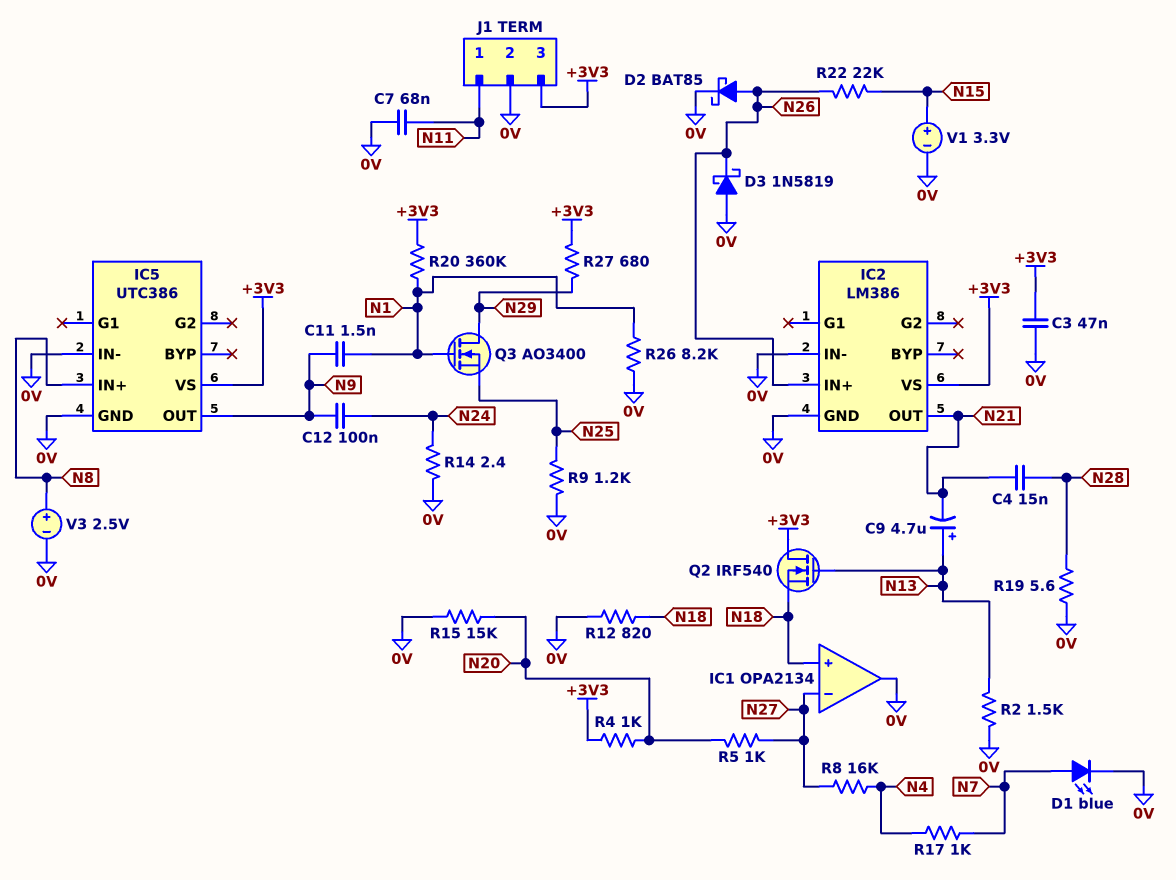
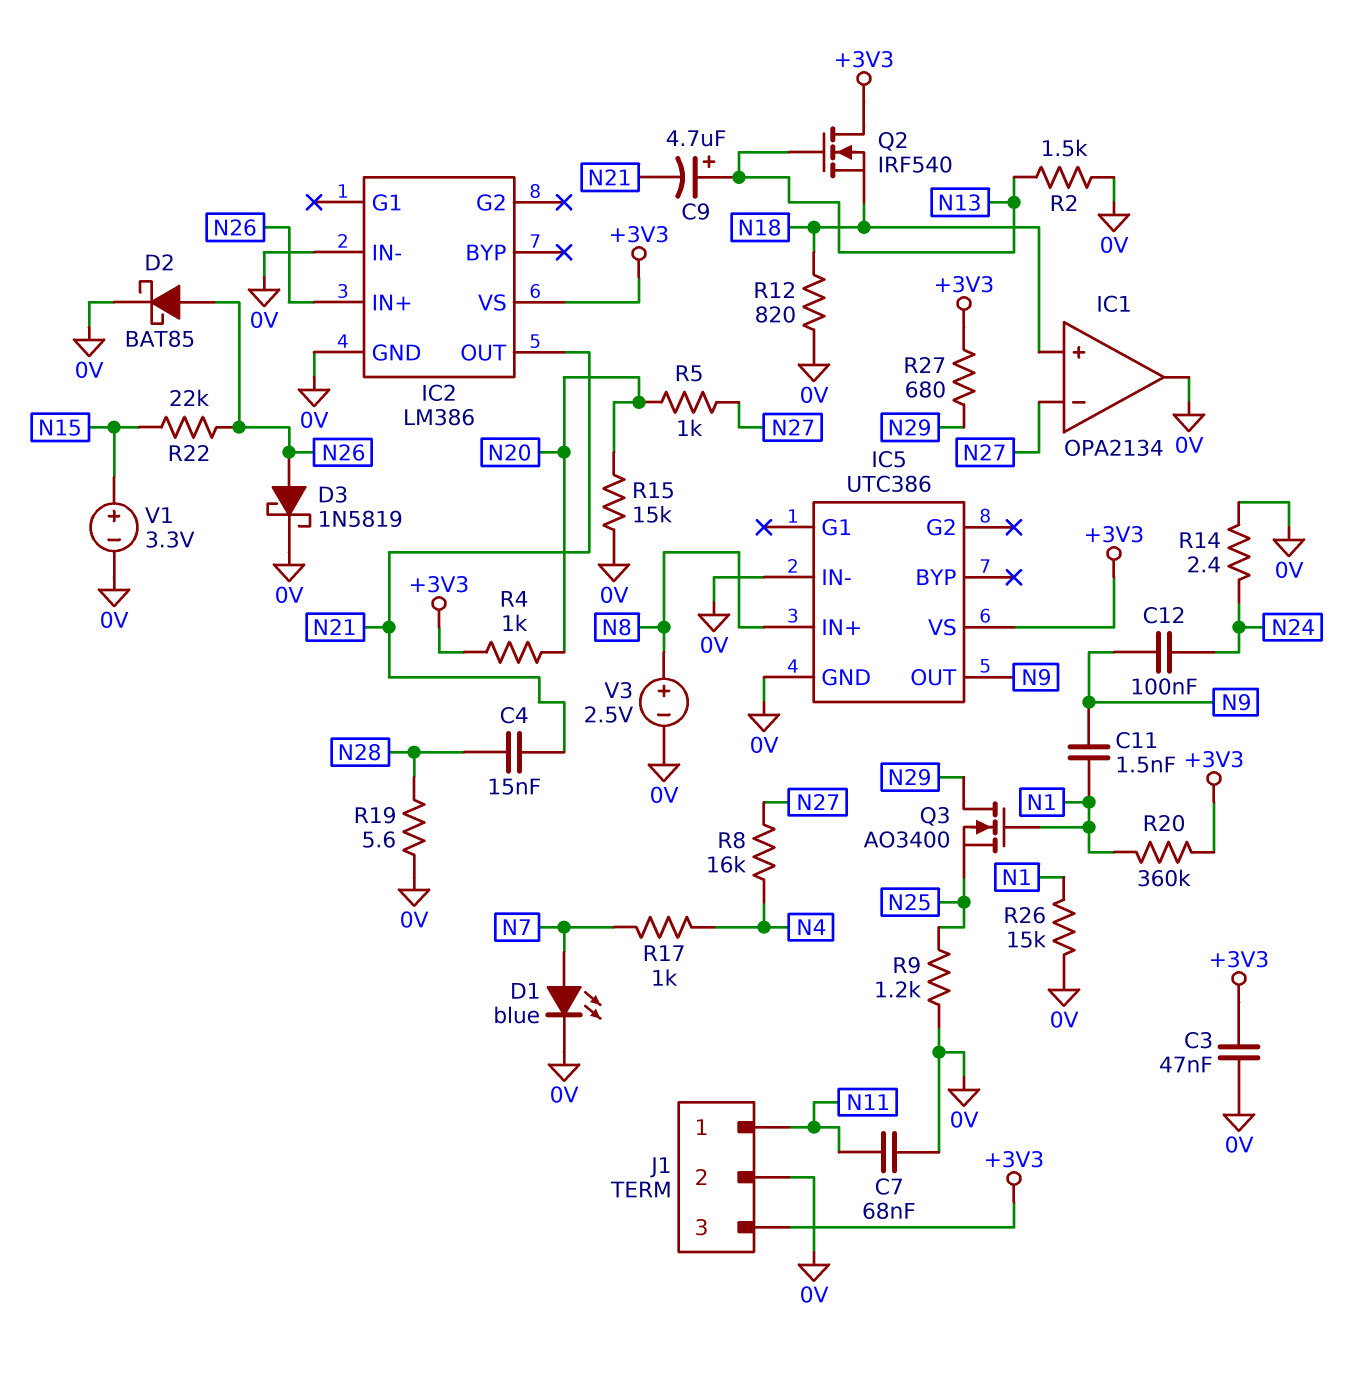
D3: schottky 1N5819 (A 0V, K N26) -> schottky 1N5819 (A N26, K 0V)
R26: 8.2k (0V, N1) -> 15k (0V, N1)

